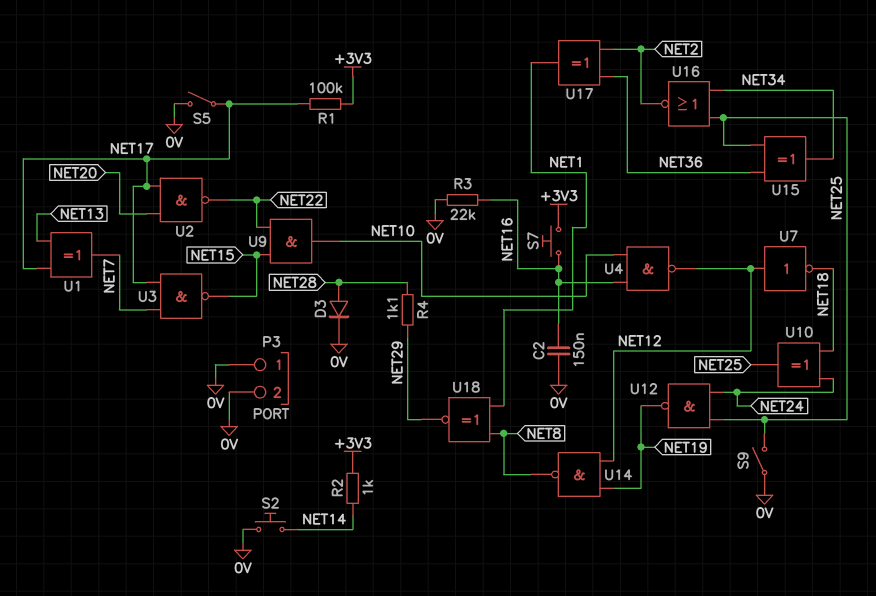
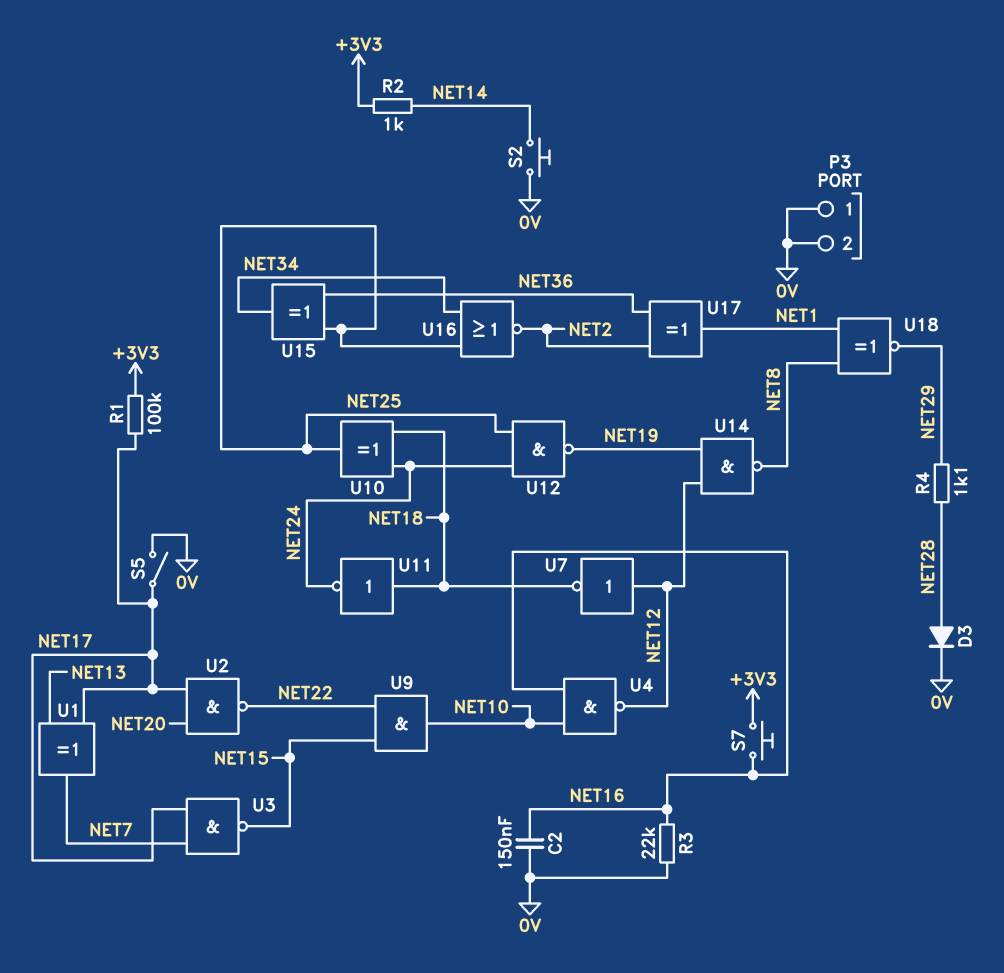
S9: switch (0V, NET25) -> none
U11: none -> NOT (in NET18, out NET24)

